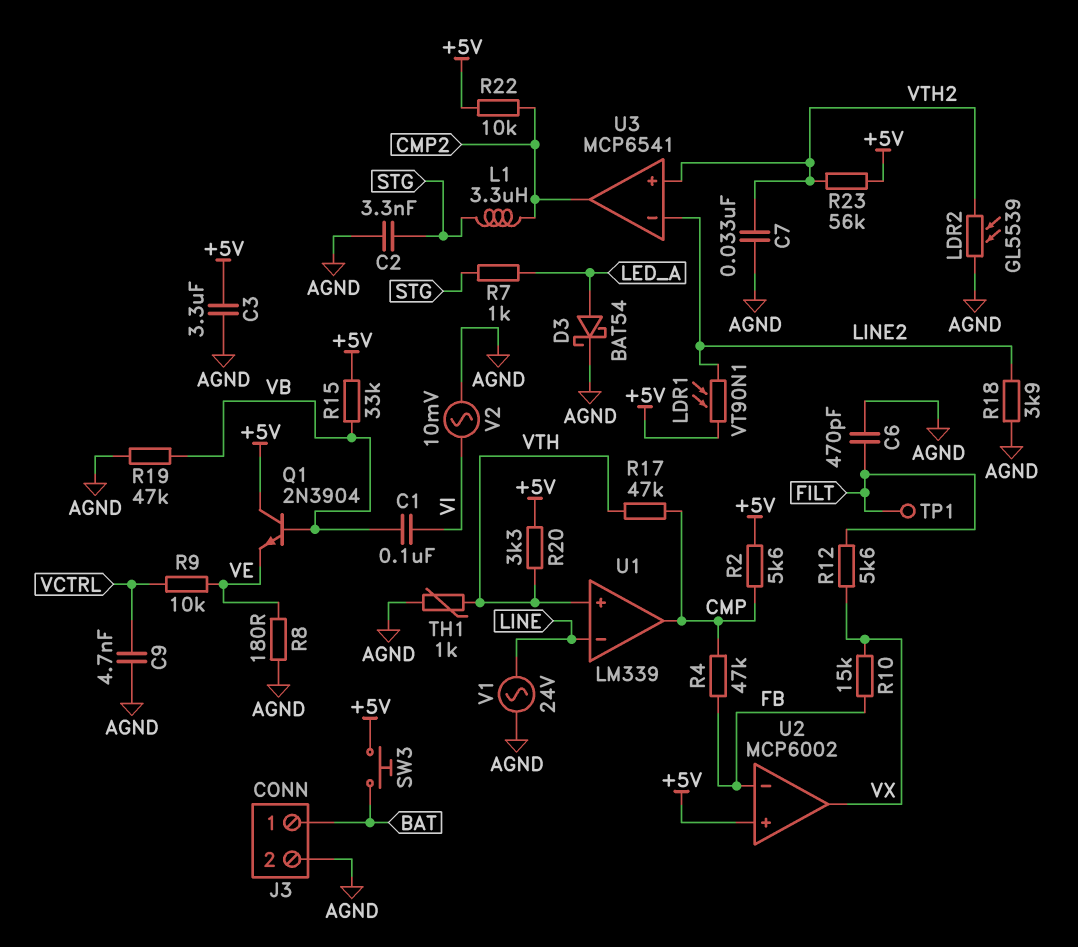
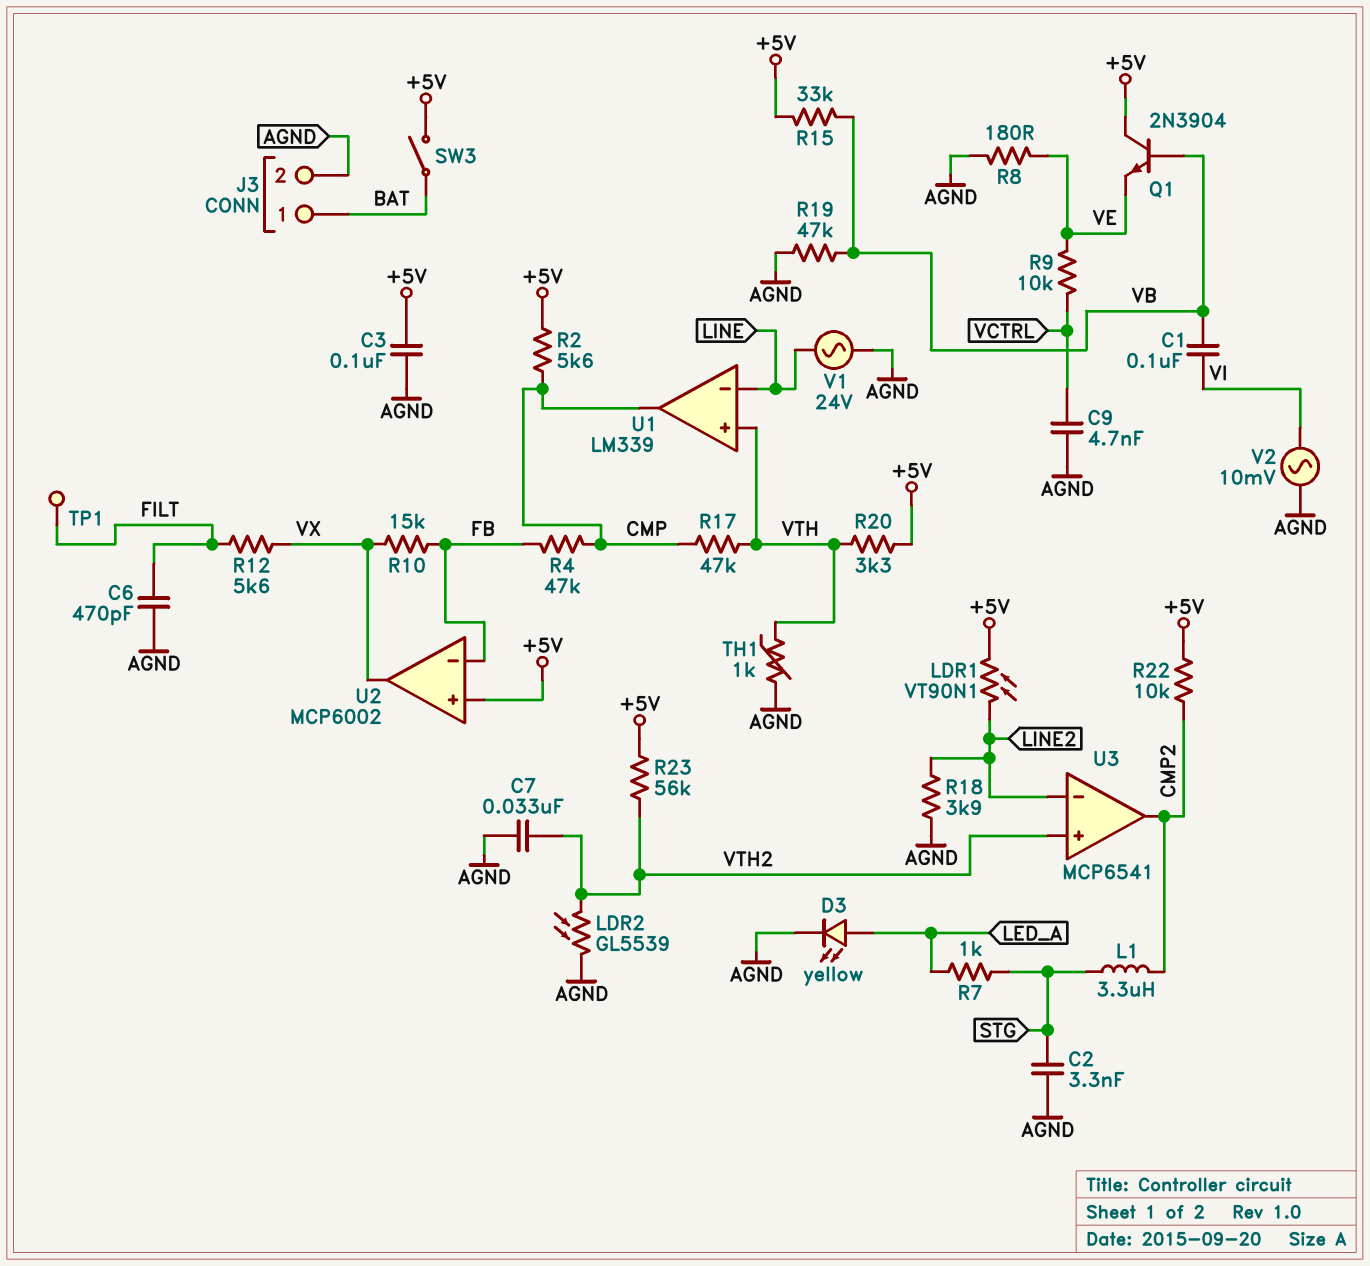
C3: 3.3uF (+5V, AGND) -> 100nF (+5V, AGND)
D3: schottky BAT54 (A LED_A, K AGND) -> LED yellow (A LED_A, K AGND)
SW3: button (+5V, BAT) -> switch (+5V, BAT)

